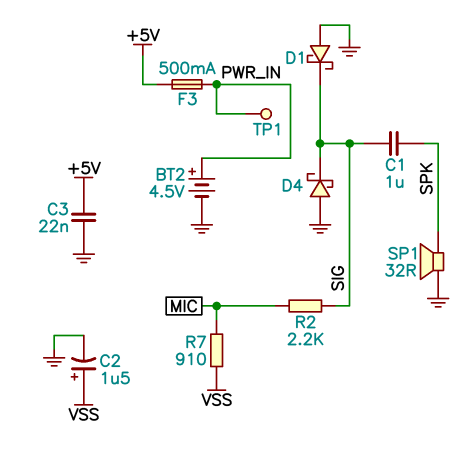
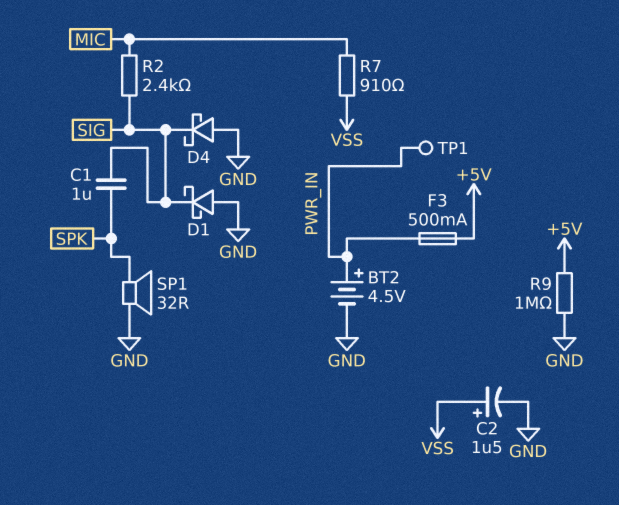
C3: 22nF (+5V, GND) -> none
R2: 2.2k (MIC, SIG) -> 2.4k (MIC, SIG)
R9: none -> 1M (+5V, GND)

